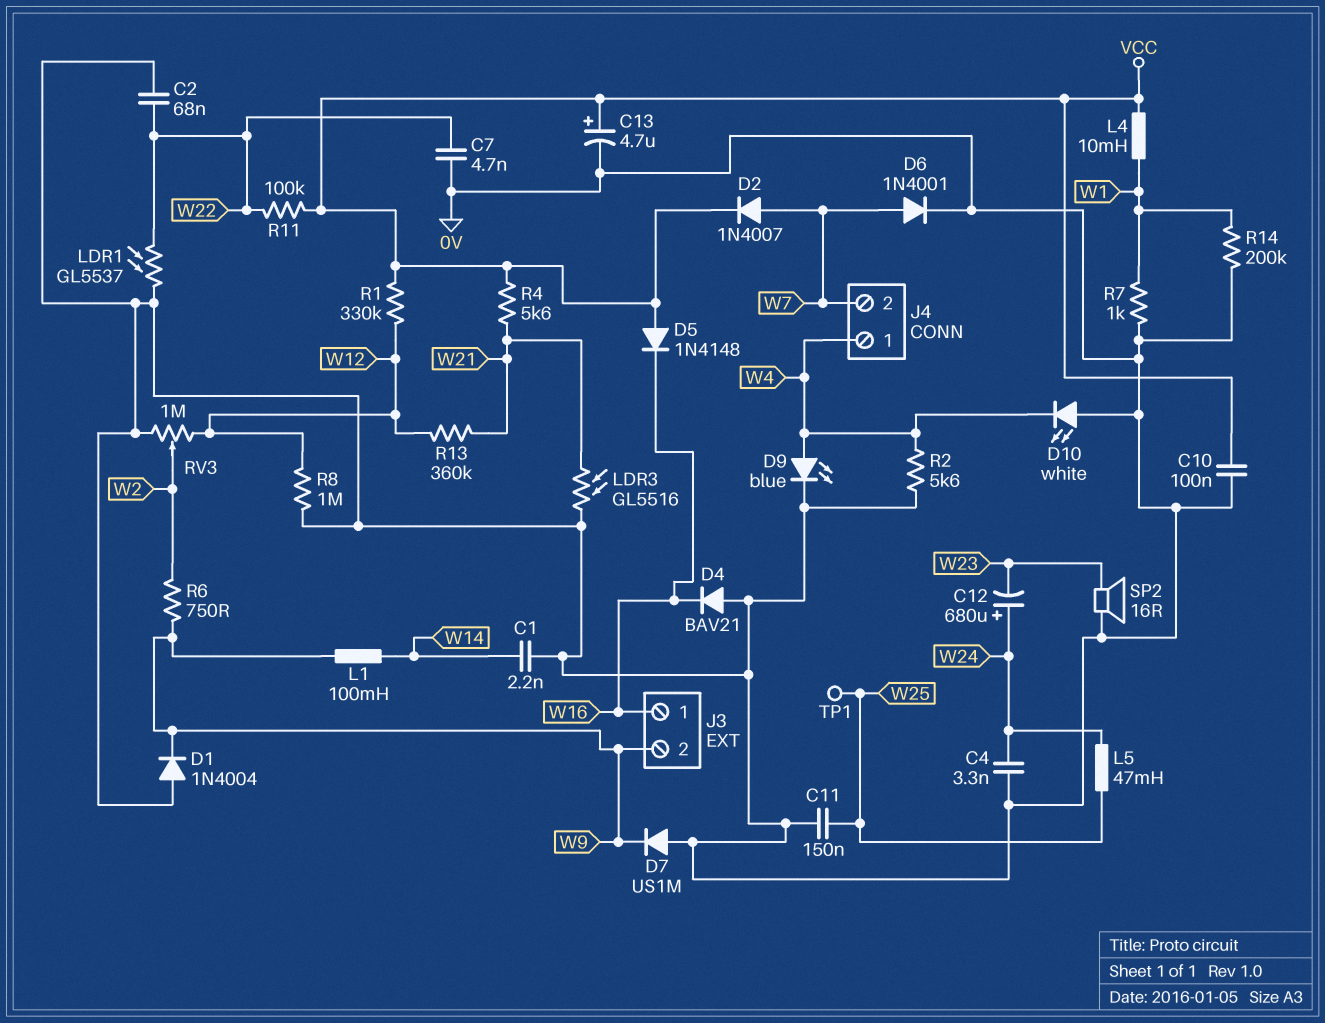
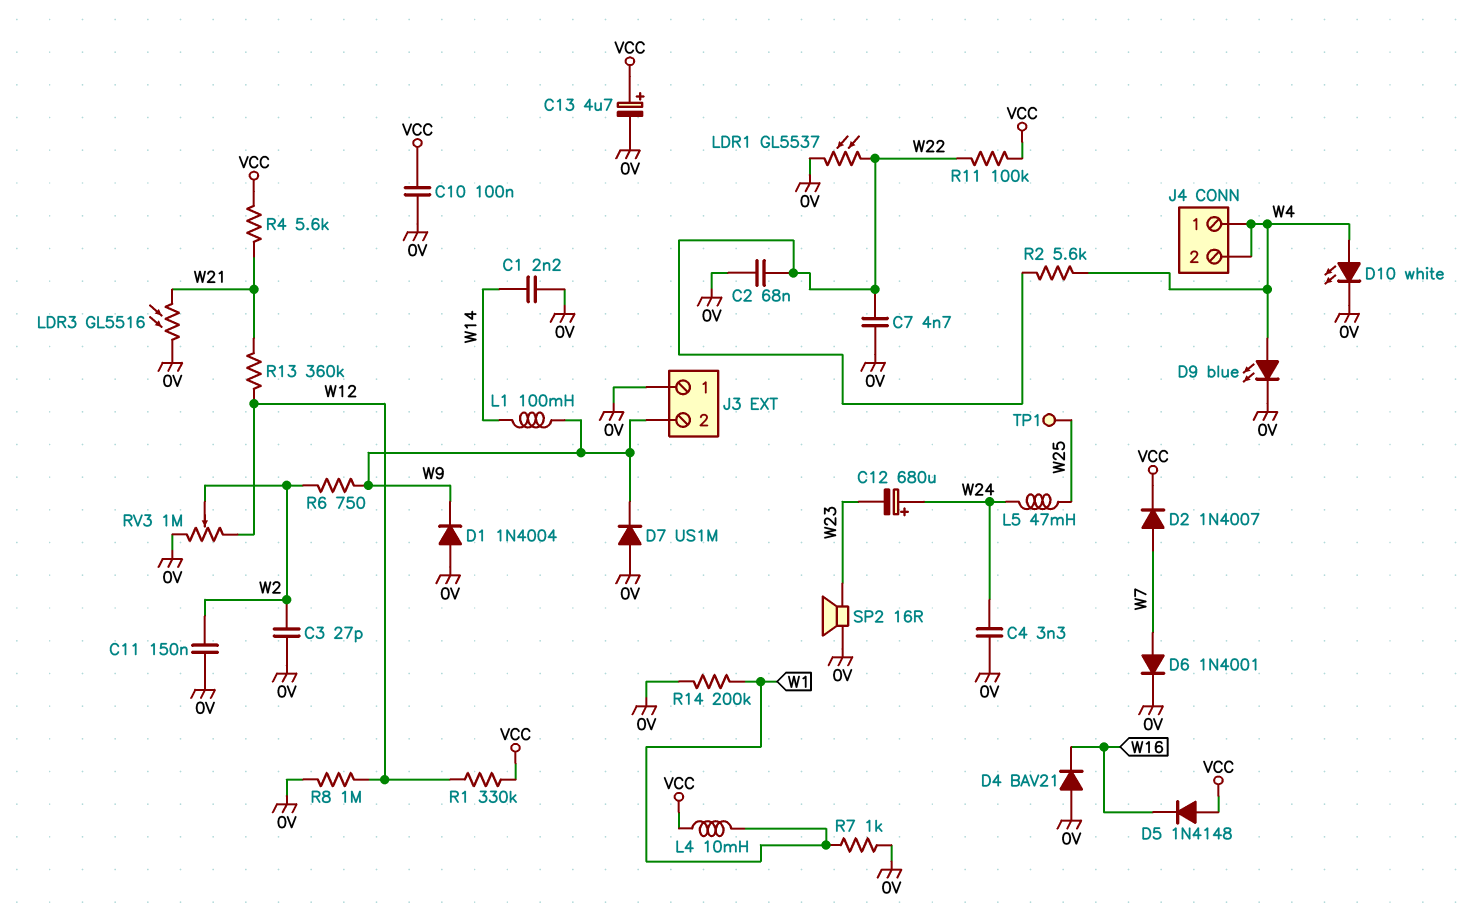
C3: none -> 27pF (0V, W2)
C11: 150nF (0V, W25) -> 150nF (0V, W2)
D10: LED white (A 0V, K W4) -> LED white (A W4, K 0V)
J3 pin 1: W16 -> 0V
J4 pin 2: W7 -> W4
R2: 5.6k (0V, W4) -> 5.6k (W4, W22)

